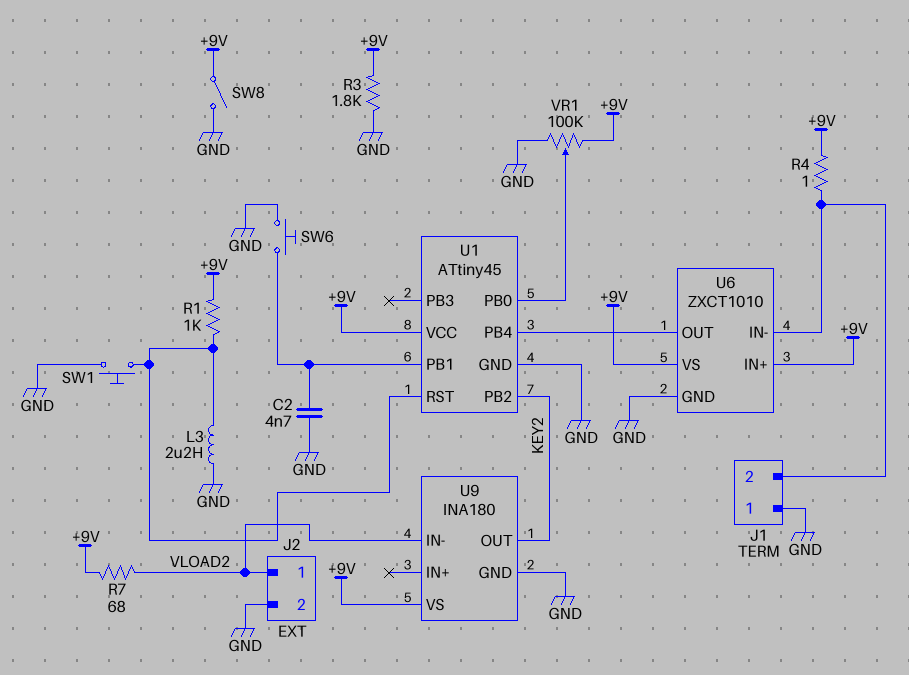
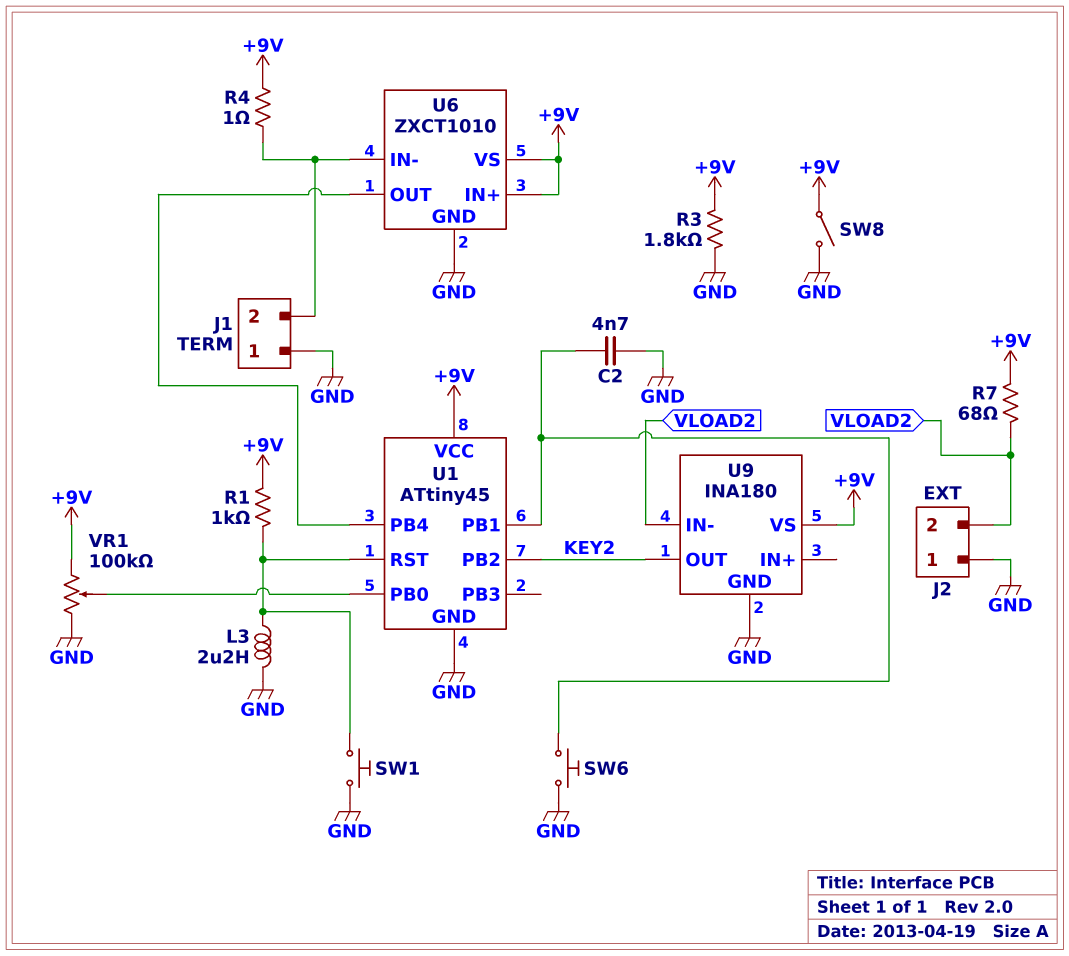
J2 pin 1: VLOAD2 -> GND
J2 pin 2: GND -> VLOAD2

